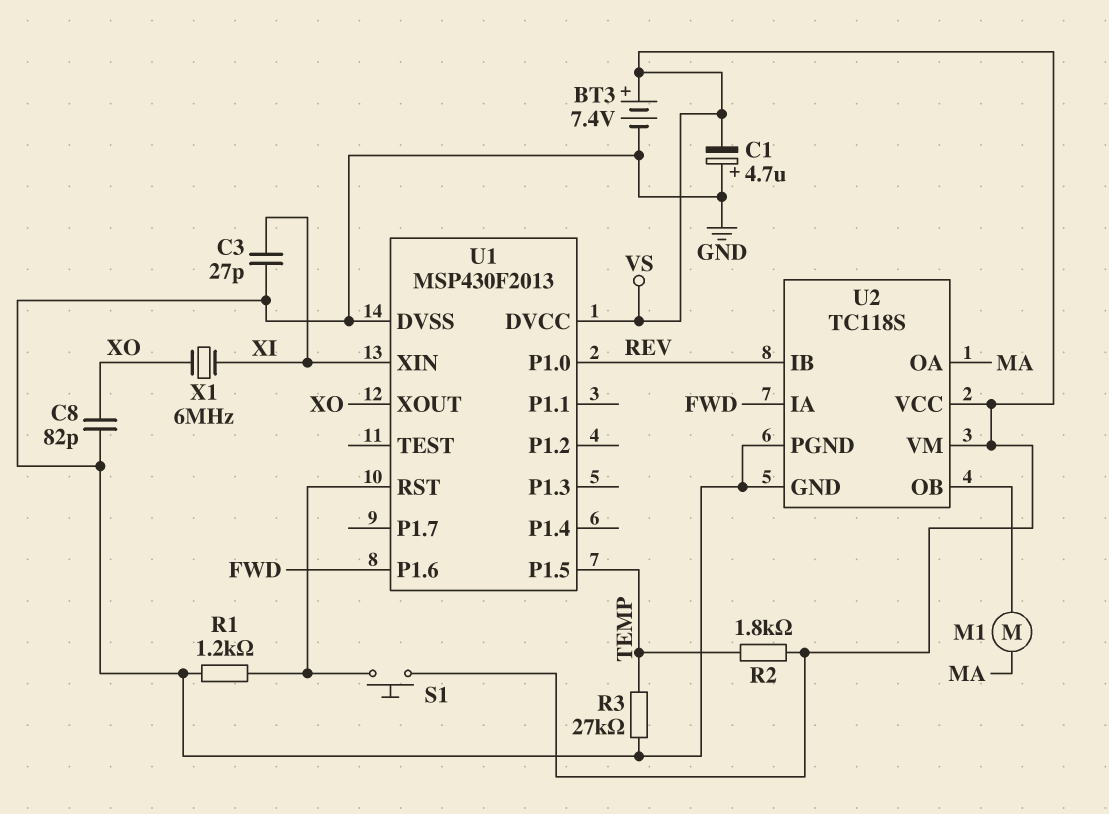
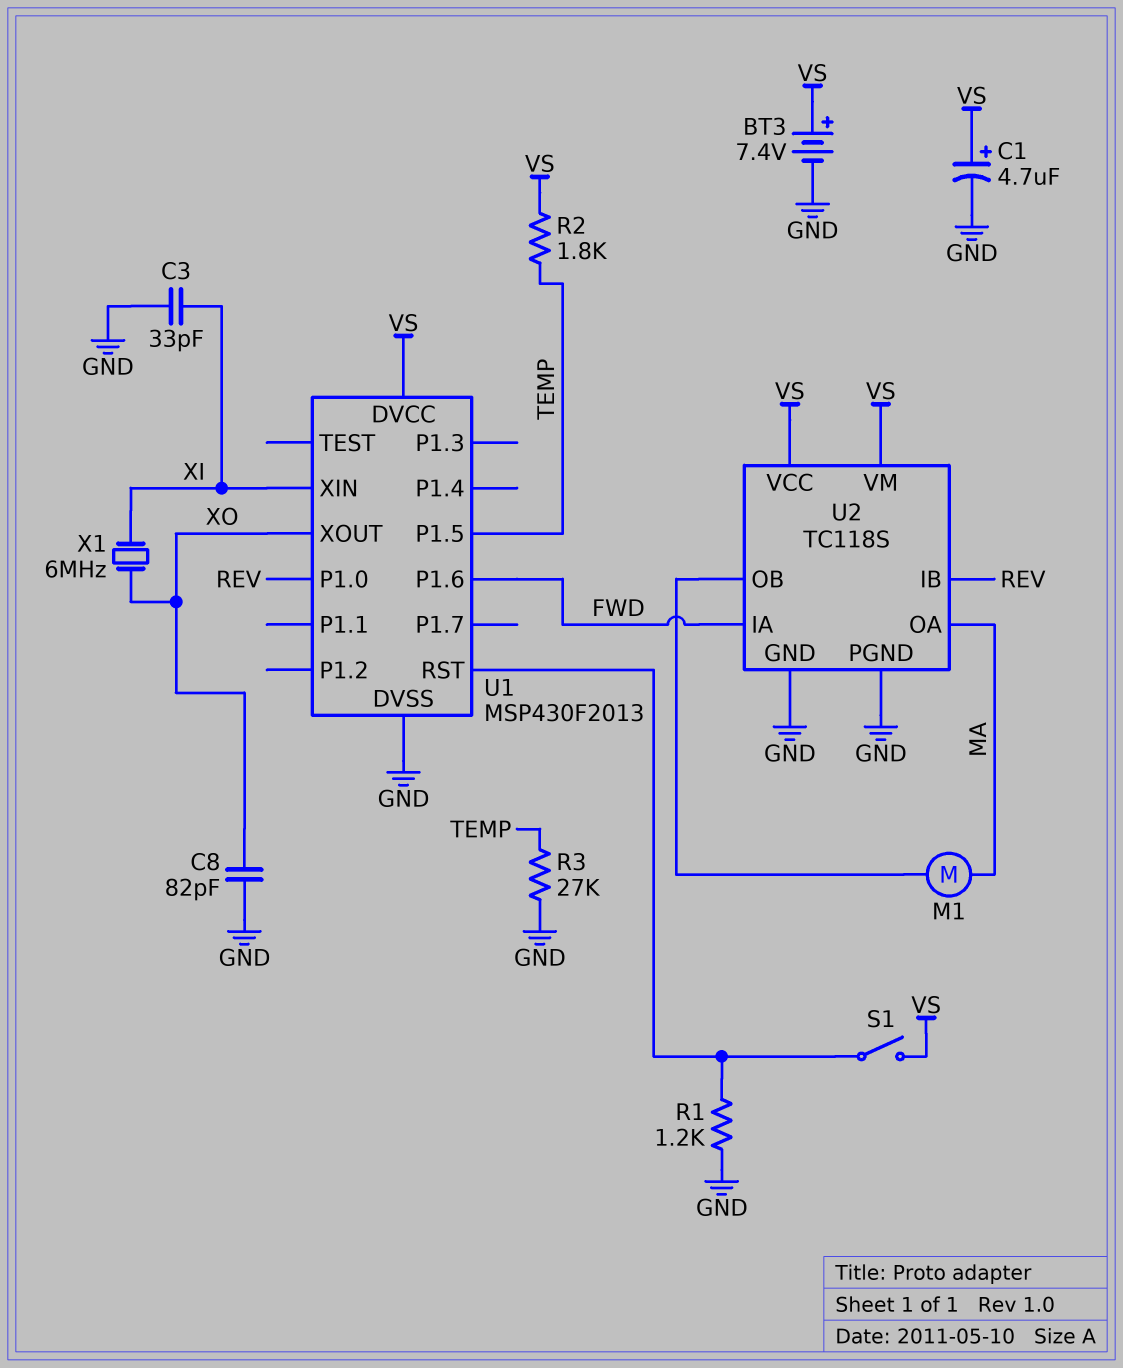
C1: 4.7uF (plus GND, minus VS) -> 4.7uF (plus VS, minus GND)
C3: 27pF (GND, XI) -> 33pF (GND, XI)
S1: button (U1/RST, VS) -> switch (U1/RST, VS)

